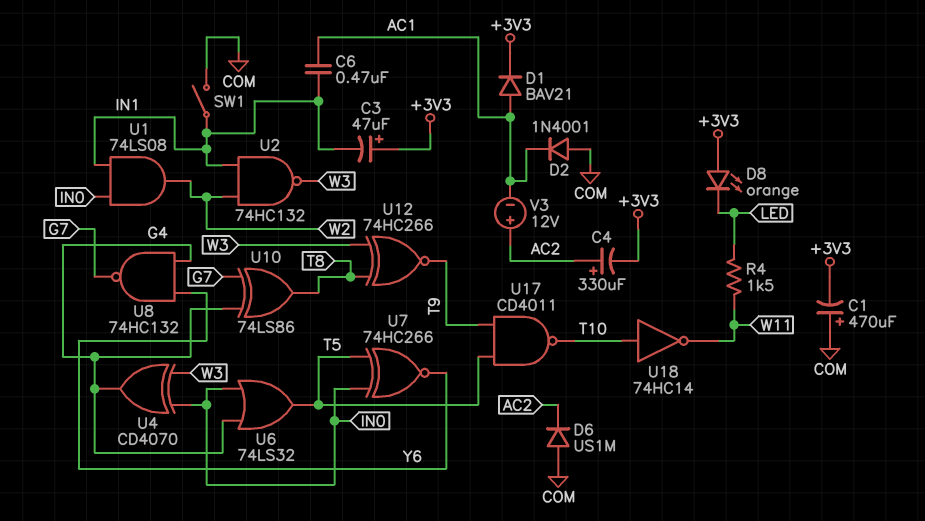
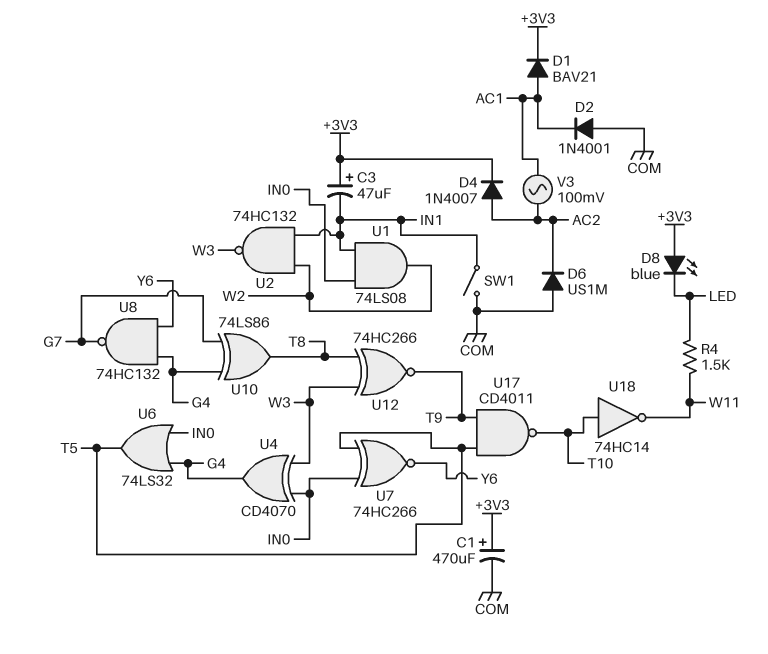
C1: 470uF (plus COM, minus +3V3) -> 470uF (plus +3V3, minus COM)
C4: 330uF (plus AC2, minus +3V3) -> none
C6: 470nF (AC1, IN1) -> none
D4: none -> diode 1N4007 (A AC2, K +3V3)
D8: LED orange (A +3V3, K LED) -> LED blue (A +3V3, K LED)
V3: 12V (plus AC2, minus AC1) -> AC 100mV (AC1, AC2)

